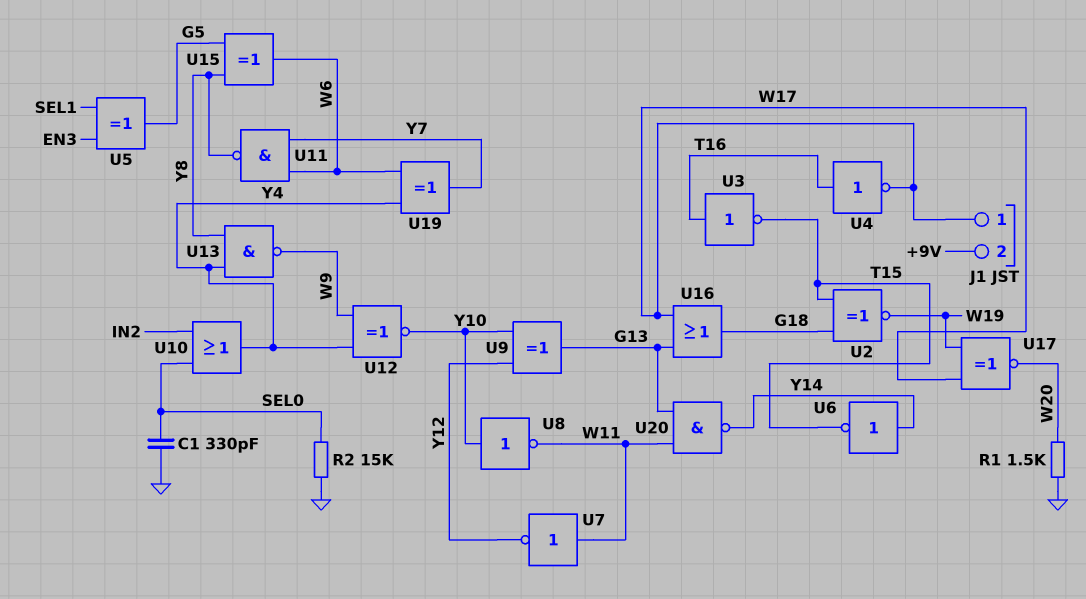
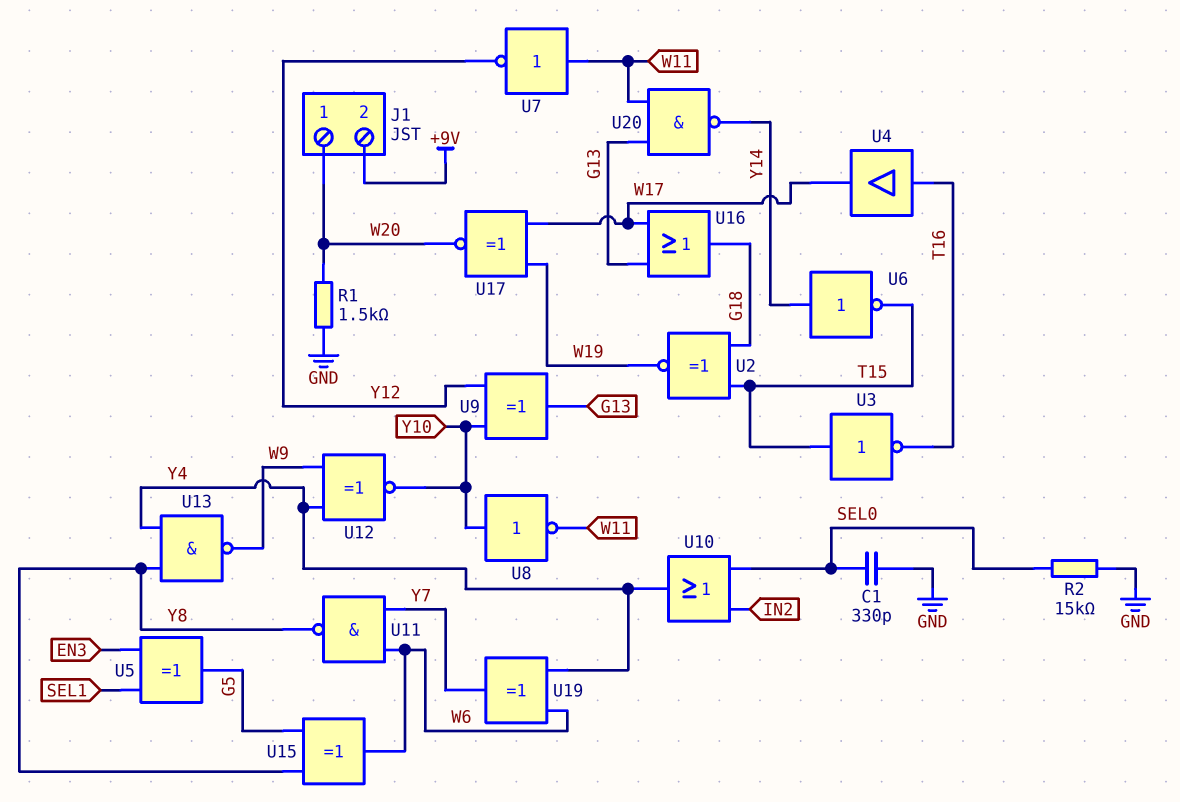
J1 pin 1: W17 -> W20
U3: NOT (in T16, out T15) -> NOT (in T15, out T16)
U4: NOT (in T16, out W17) -> buffer (in T16, out W17)

